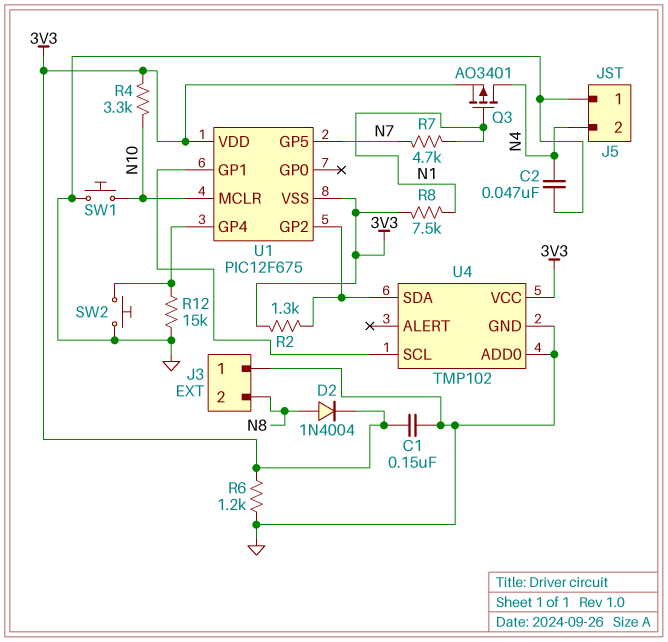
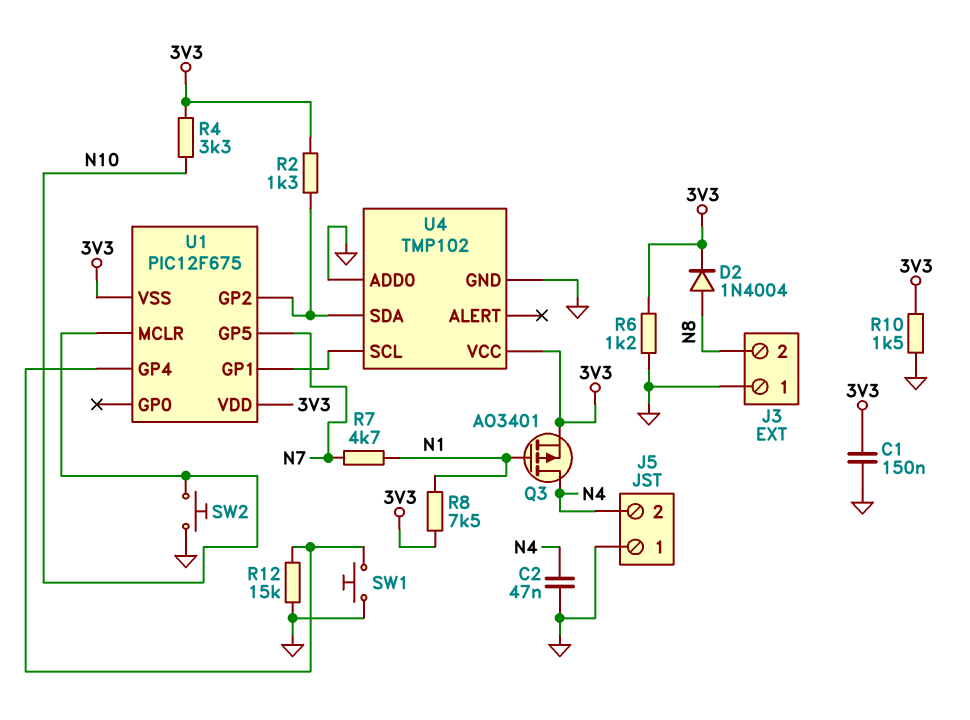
R10: none -> 1.5k (3V3, GND)
SW1: button (GND, N10) -> button (GND, U1/GP4)
SW2: button (GND, U1/GP4) -> button (GND, N10)

